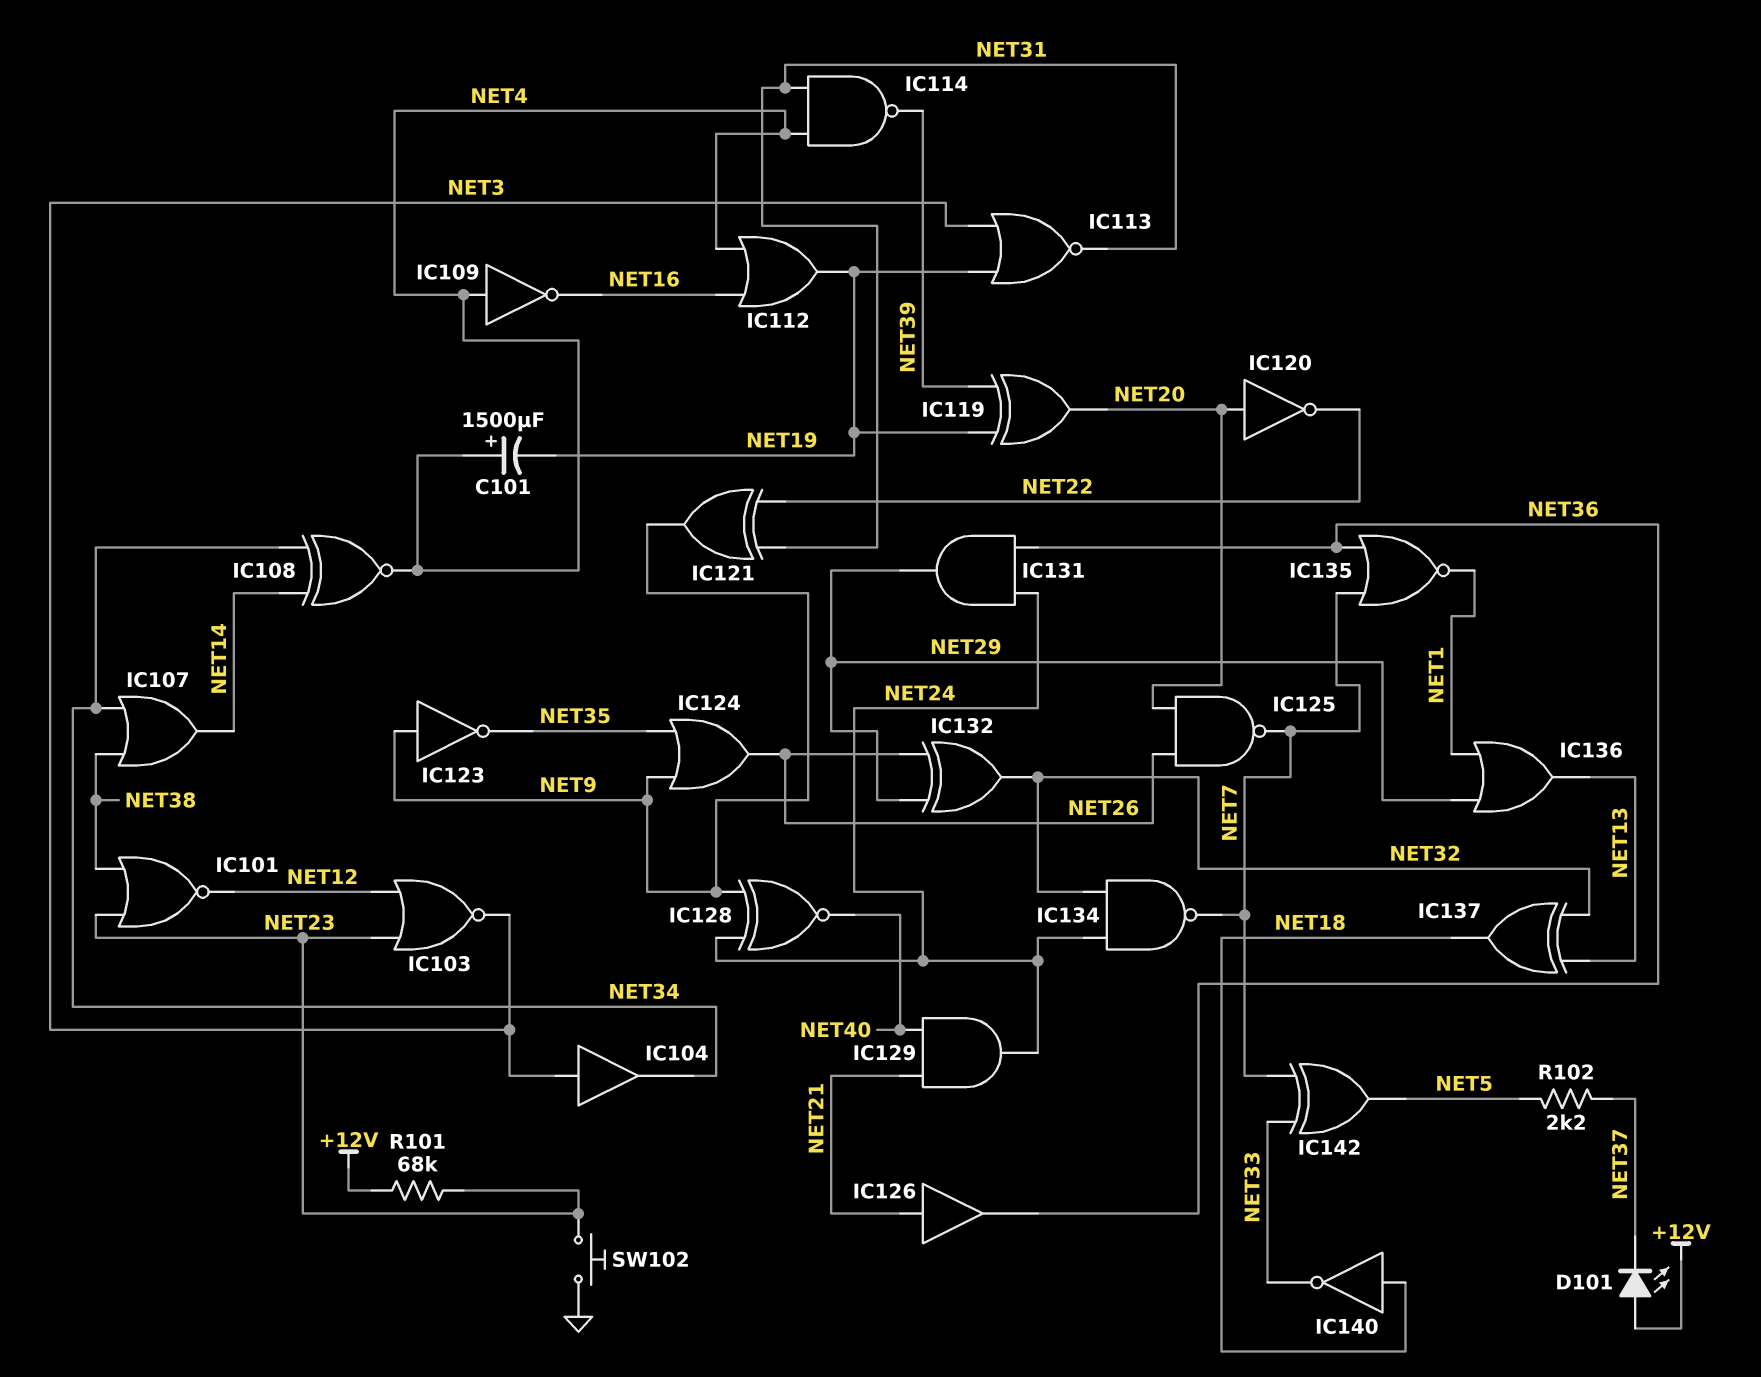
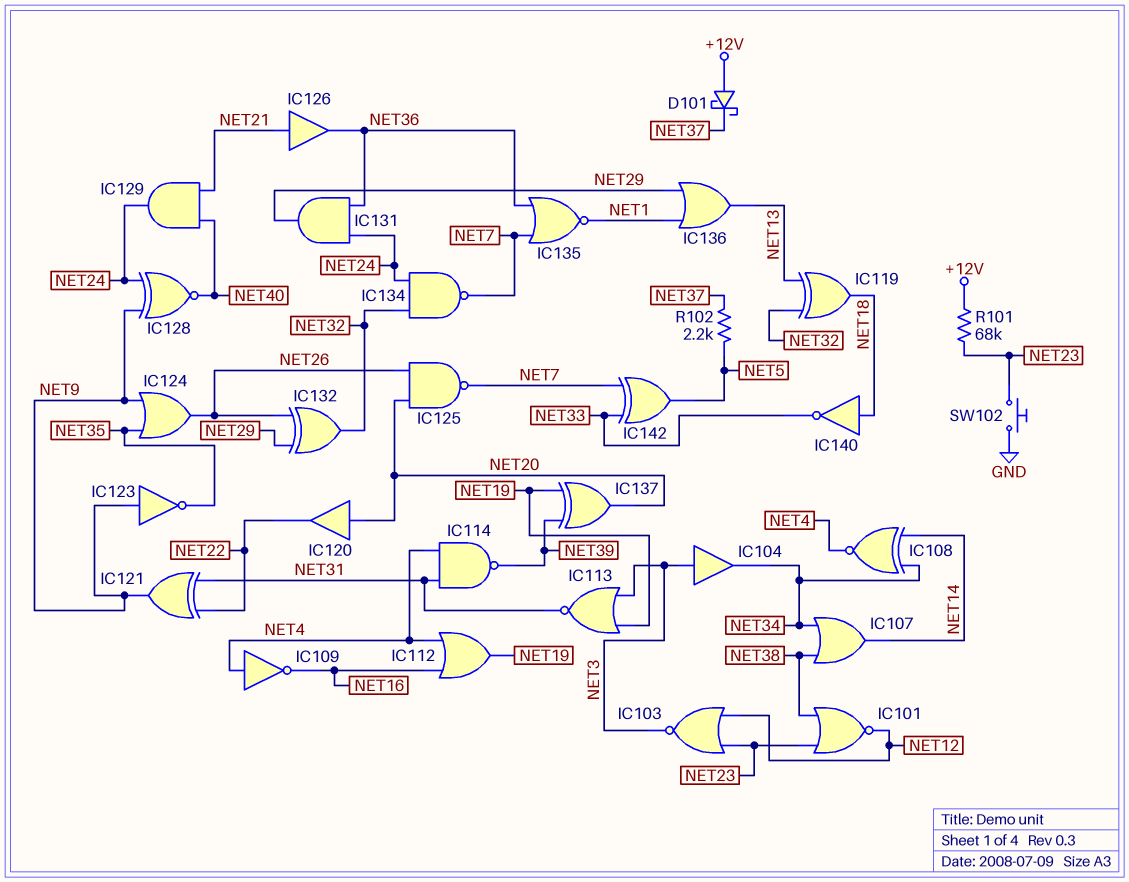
C101: 1500uF (plus NET4, minus NET19) -> none
D101: LED (A +12V, K NET37) -> schottky (A +12V, K NET37)
IC119: XOR (in NET19, in NET39, out NET20) -> XOR (in NET13, in NET32, out NET18)
IC120: NOT (in NET20, out NET22) -> buffer (in NET20, out NET22)
IC137: XOR (in NET13, in NET32, out NET18) -> XOR (in NET19, in NET39, out NET20)

